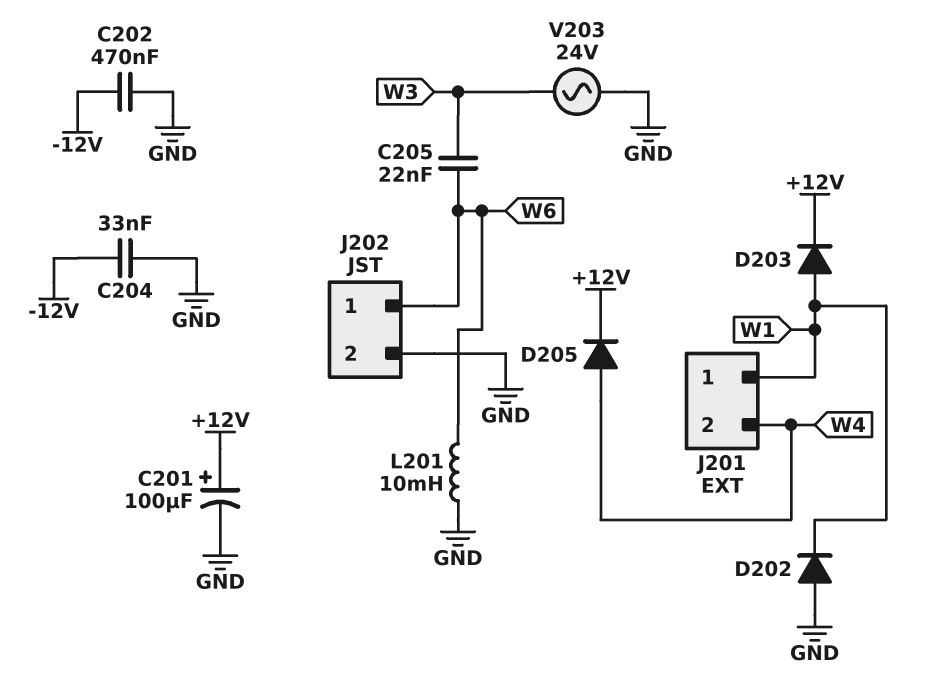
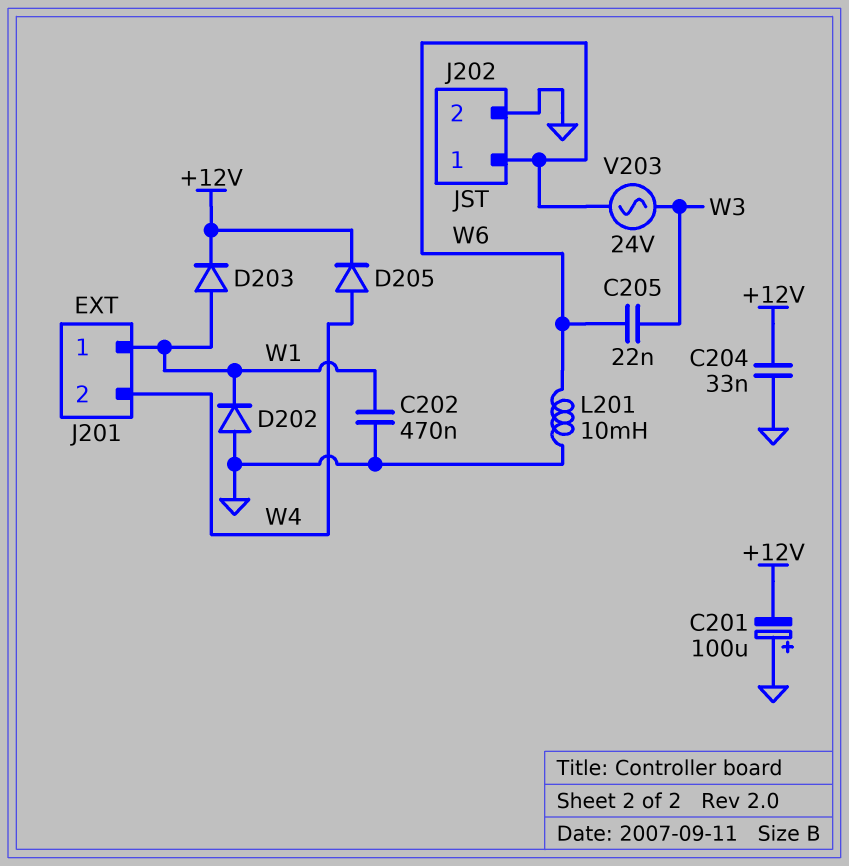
C201: 100uF (plus +12V, minus GND) -> 100uF (plus GND, minus +12V)
C202: 470nF (-12V, GND) -> 470nF (GND, W1)
C204: 33nF (-12V, GND) -> 33nF (+12V, GND)
V203: AC 24V (GND, W3) -> AC 24V (W3, W6)

